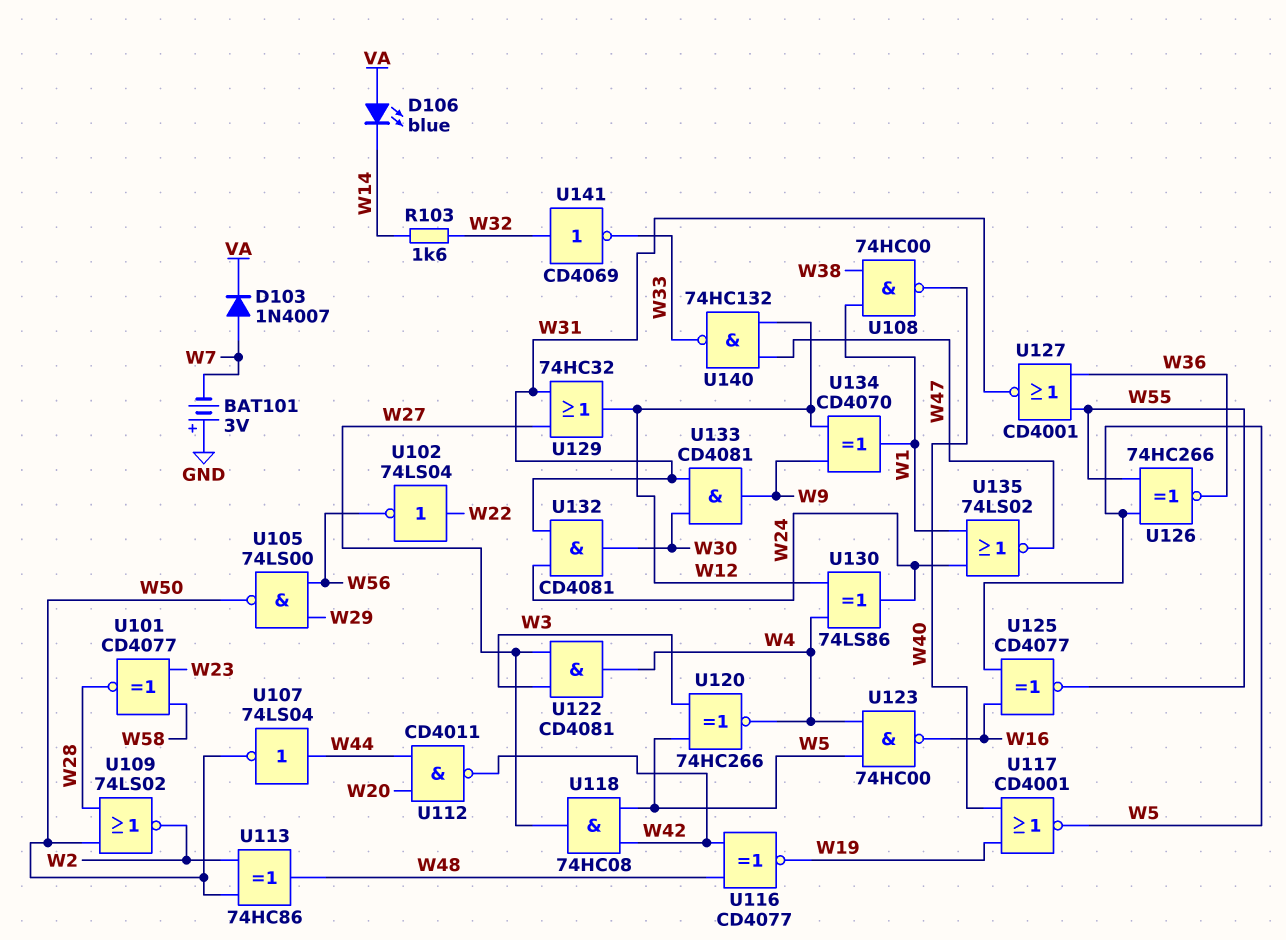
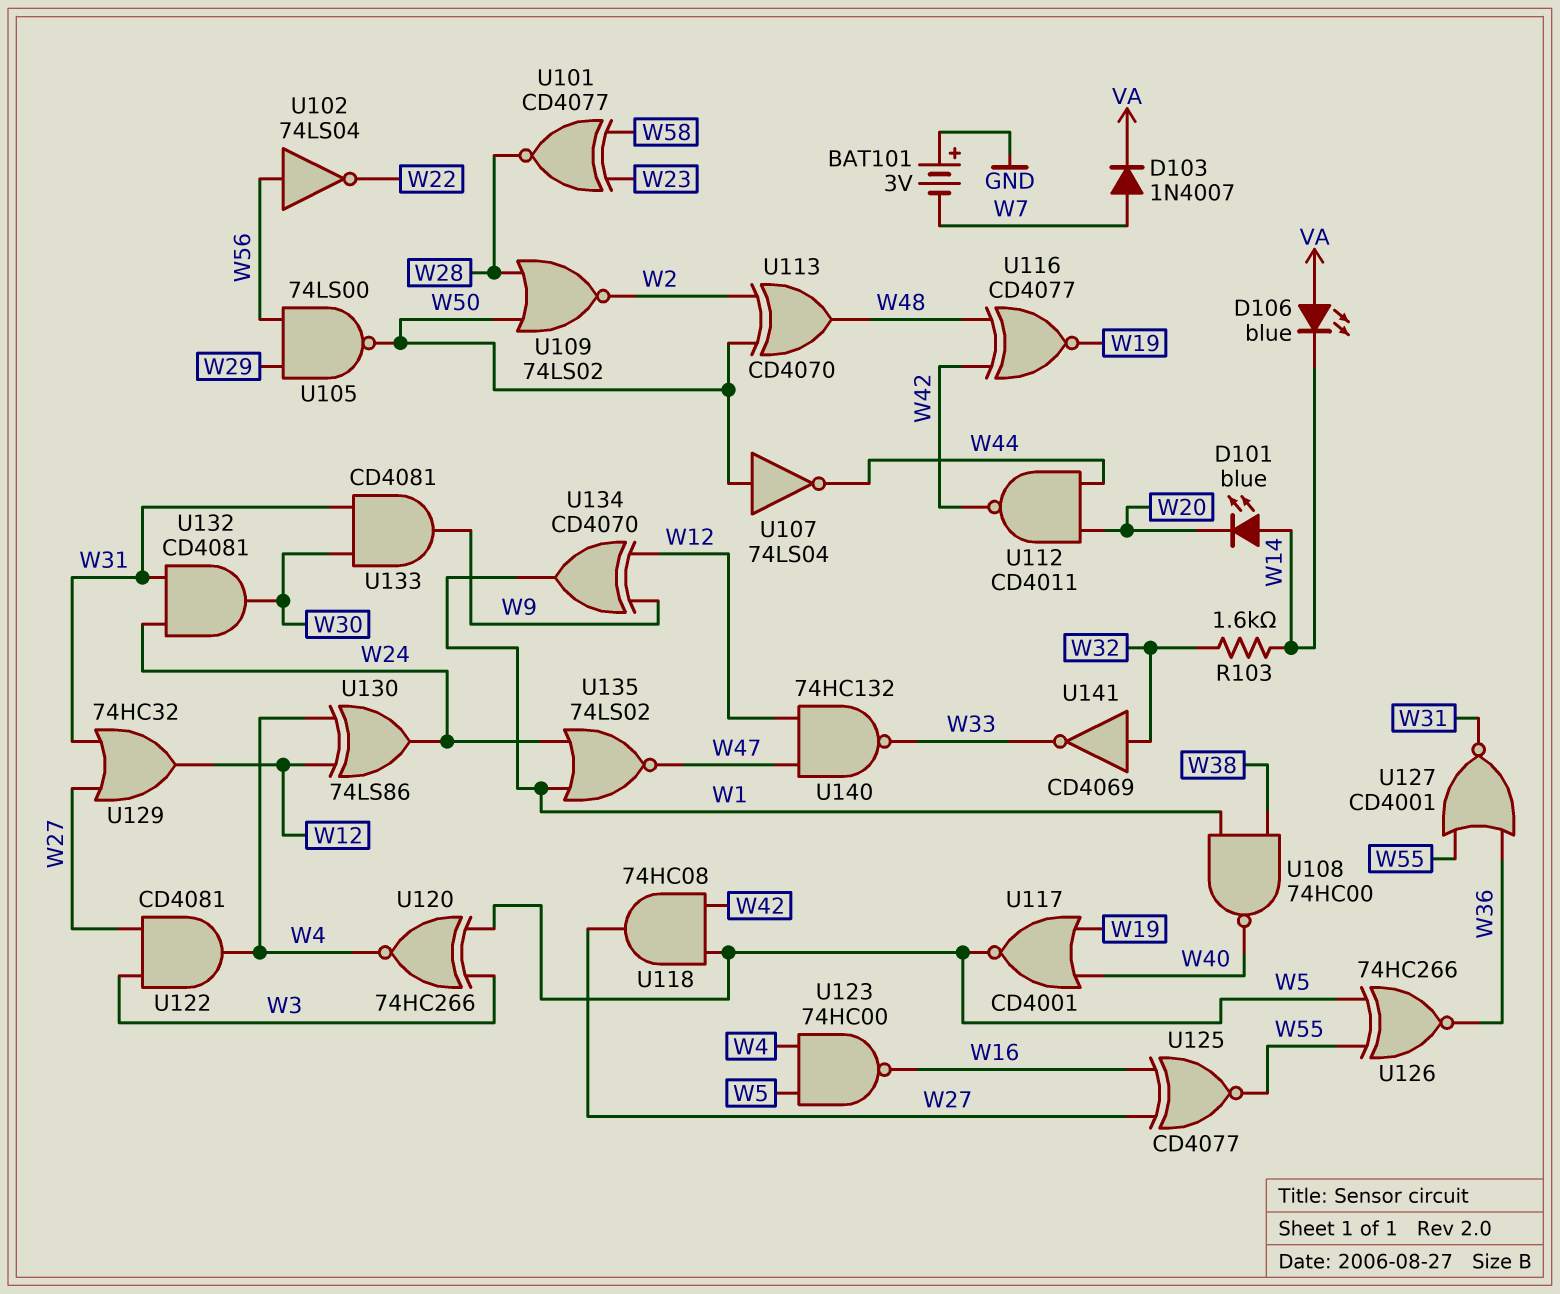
D101: none -> LED blue (A W14, K W20)
U102: NOT 74LS04 (in W22, out W56) -> NOT 74LS04 (in W56, out W22)
U107: NOT 74LS04 (in W44, out W50) -> NOT 74LS04 (in W50, out W44)
U113: XOR 74HC86 (in W2, in W50, out W48) -> XOR CD4070 (in W2, in W50, out W48)
U125: XNOR CD4077 (in W5, in W16, out W55) -> XNOR CD4077 (in W16, in W27, out W55)

